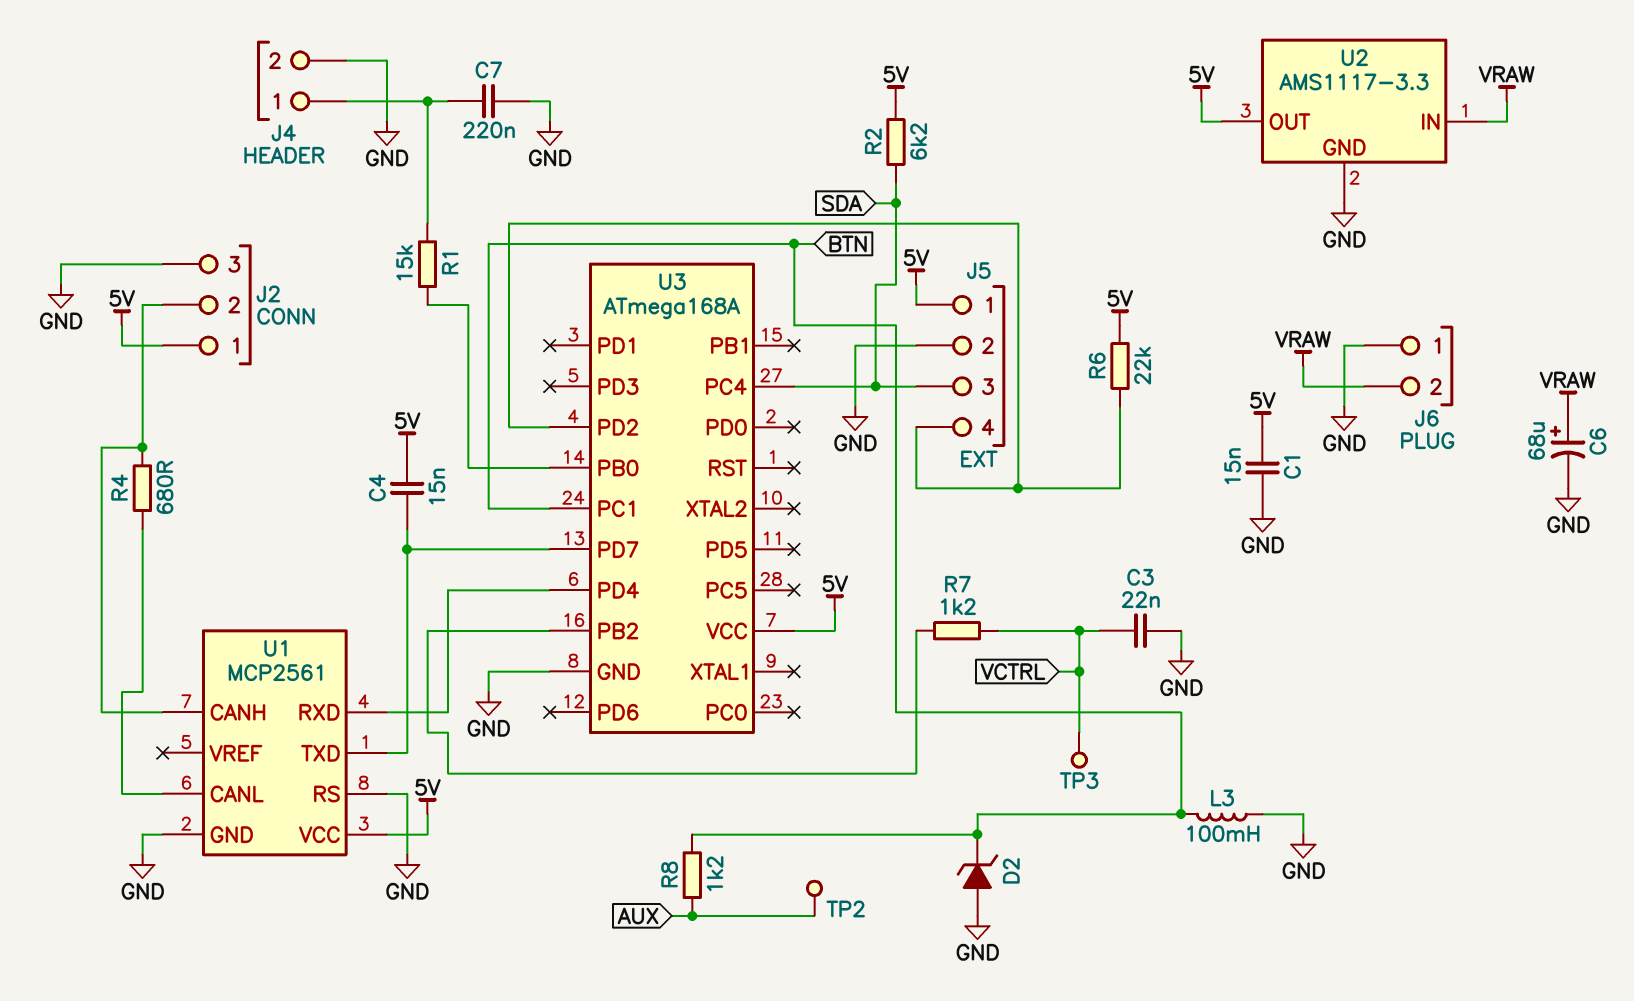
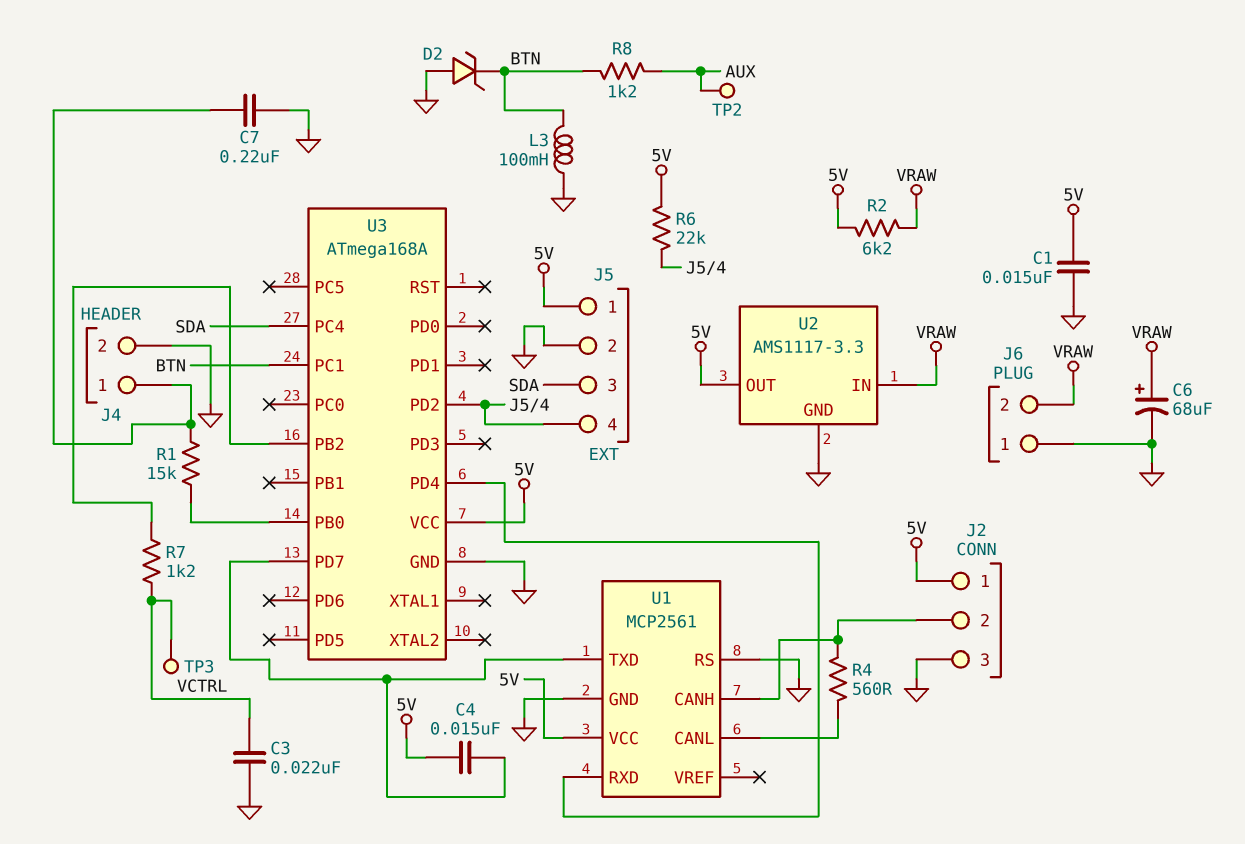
R2: 6.2k (5V, SDA) -> 6.2k (5V, VRAW)
R4: 680 (J2/2, U1/CANL) -> 560 (J2/2, U1/CANL)

